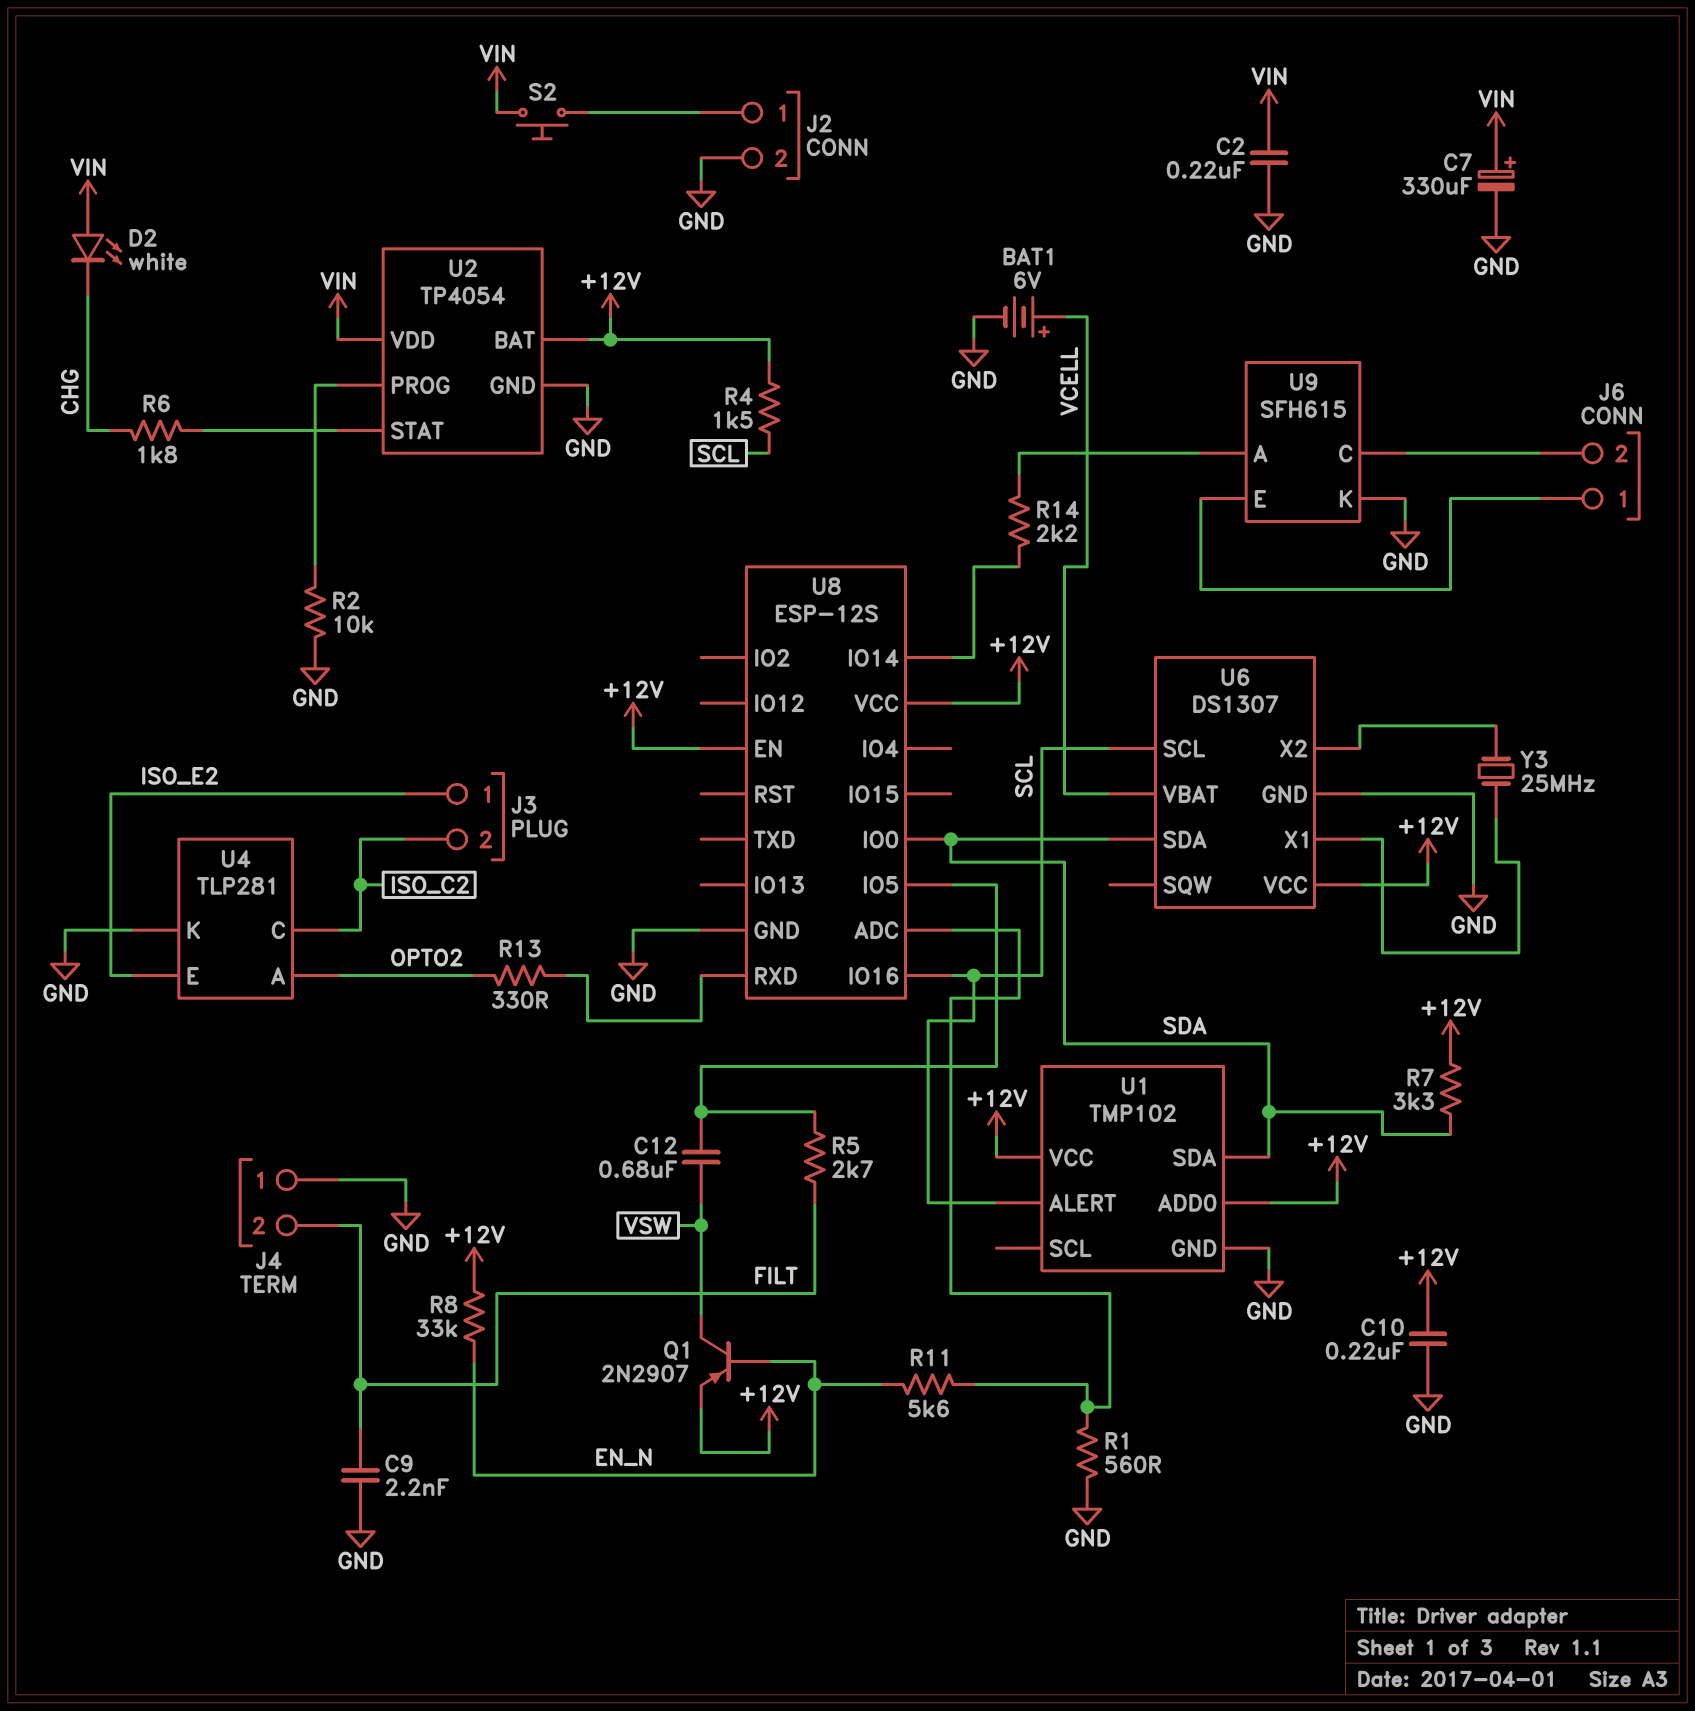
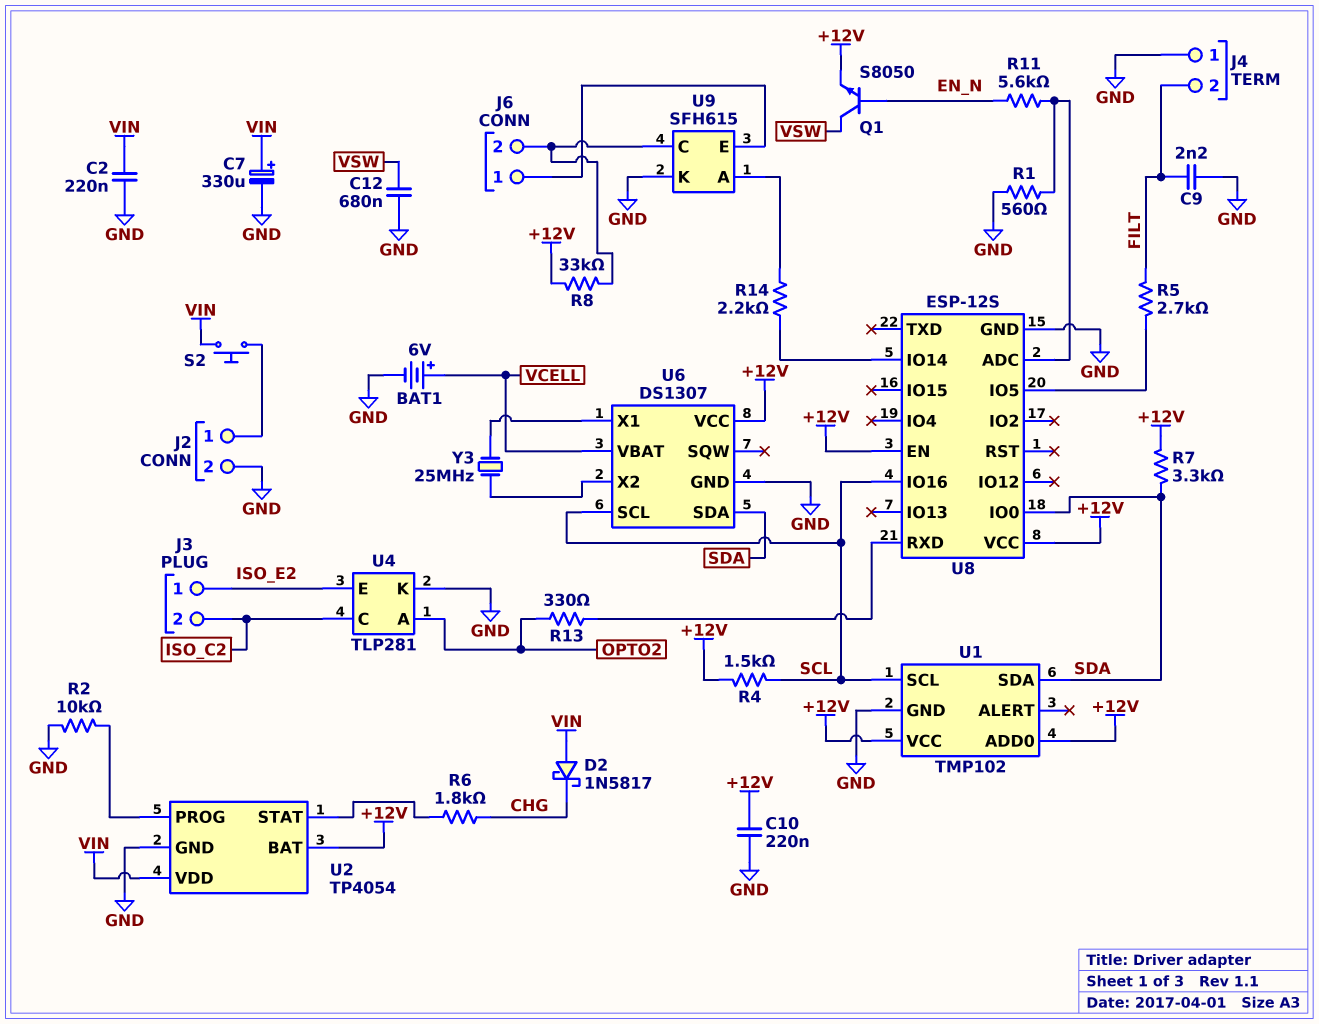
C12: 680nF (U8/IO5, VSW) -> 680nF (GND, VSW)
D2: LED white (A VIN, K CHG) -> schottky 1N5817 (A VIN, K CHG)
Q1: PNP 2N2907 (B EN_N, C VSW, E +12V) -> NPN S8050 (B EN_N, C VSW, E +12V)
R8: 33k (+12V, EN_N) -> 33k (+12V, J6/2)
U1 pin ALERT: SCL -> none
U1 pin SCL: none -> SCL

